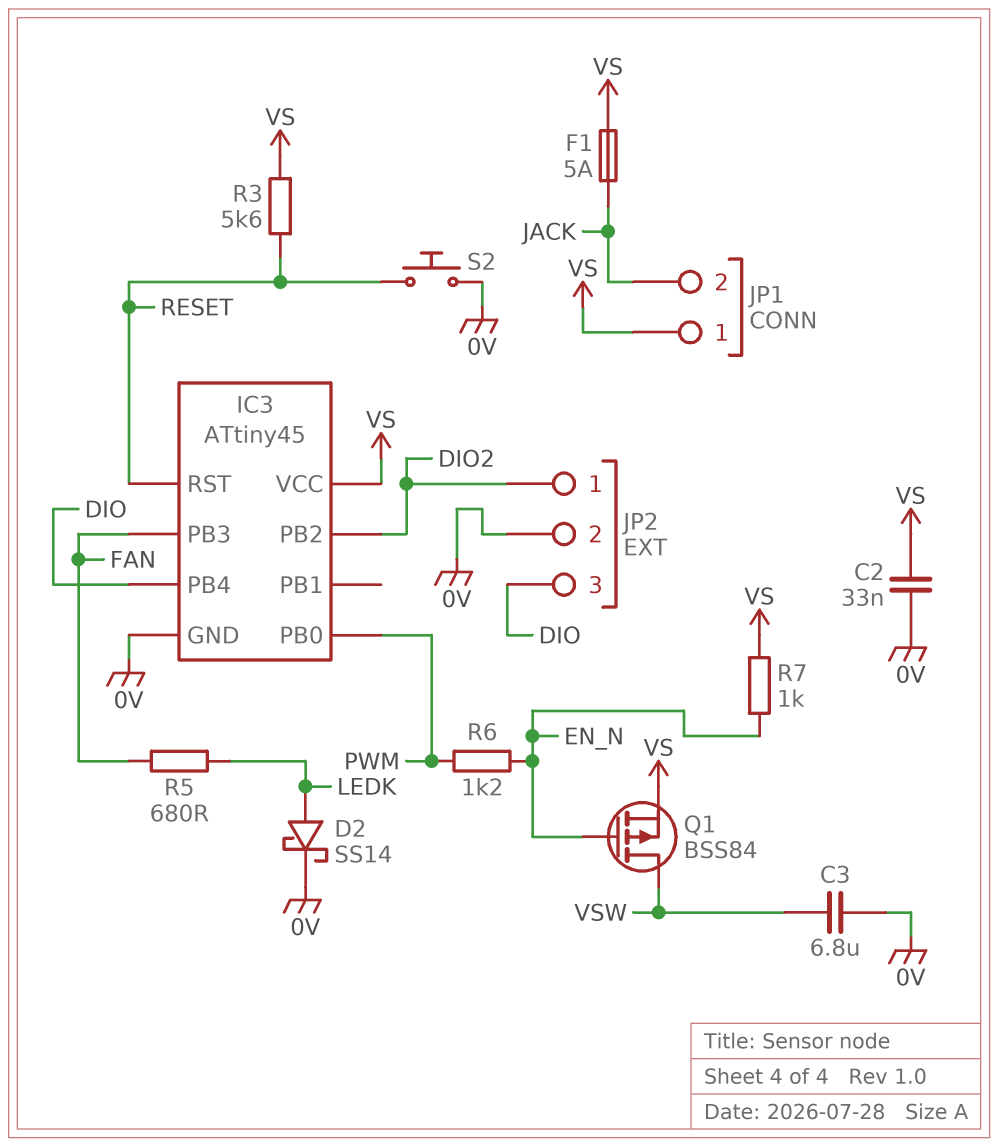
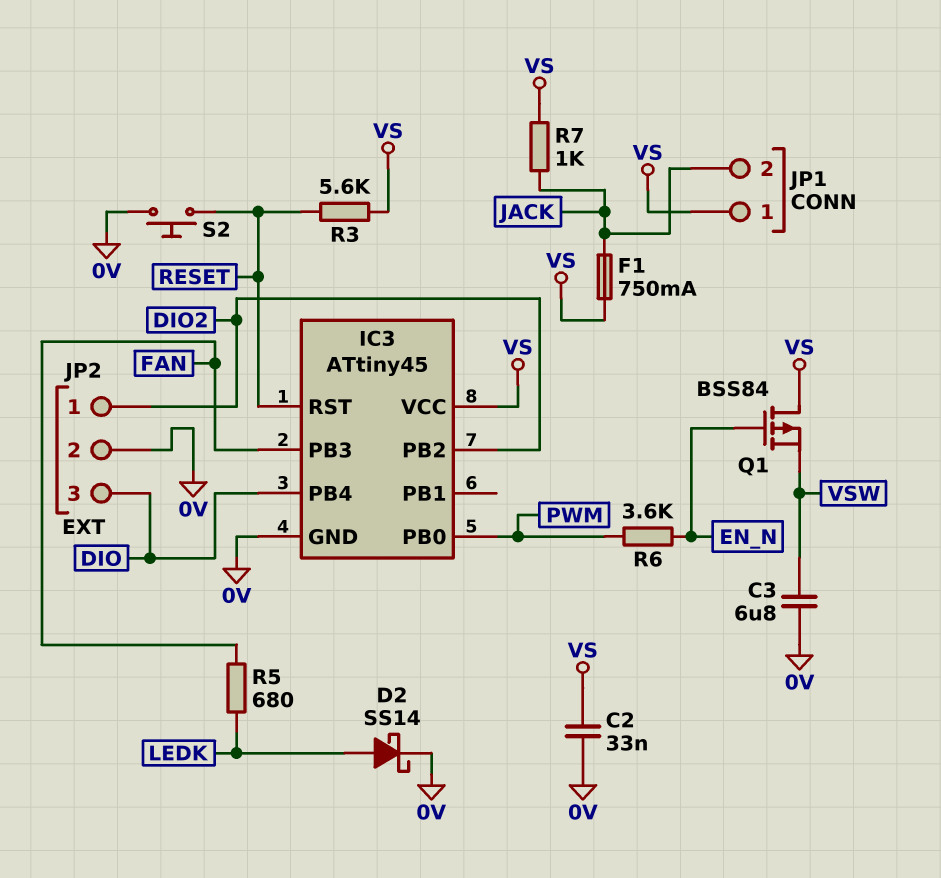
F1: 5A (JACK, VS) -> 750mA (JACK, VS)
Q1: PMOS BSS84 (G EN_N, D VSW, S VS) -> PMOS BSS84 (G EN_N, D VS, S VSW)
R6: 1.2k (EN_N, PWM) -> 3.6k (EN_N, PWM)
R7: 1k (EN_N, VS) -> 1k (JACK, VS)

